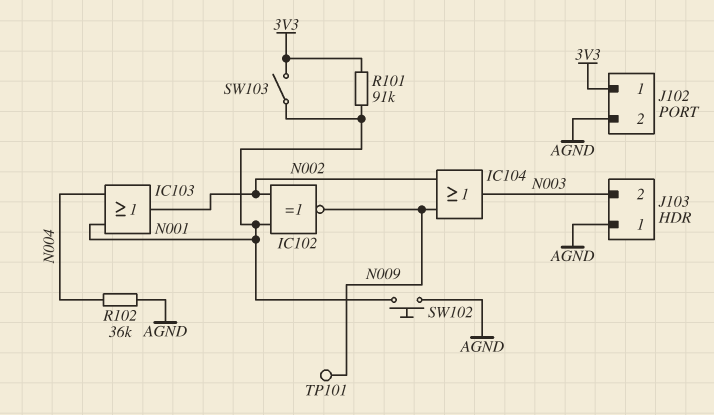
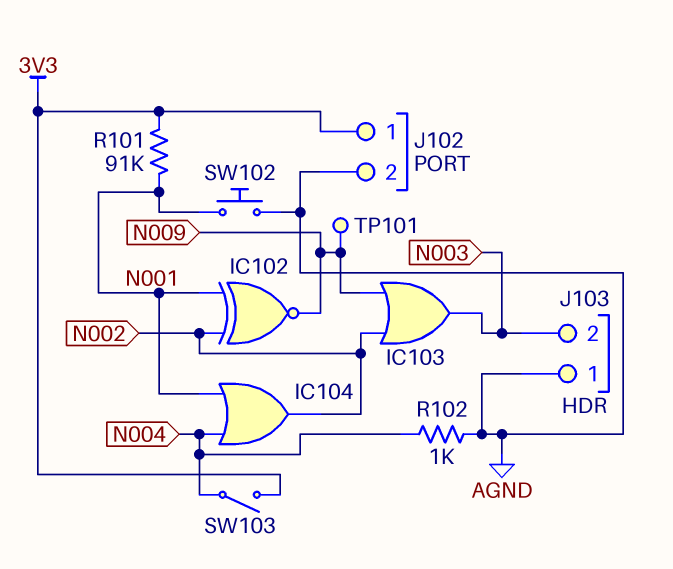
IC103: OR (in N001, in N004, out N002) -> OR (in N002, in N009, out N003)
IC104: OR (in N002, in N009, out N003) -> OR (in N001, in N004, out N002)
R102: 36k (AGND, N004) -> 1k (AGND, N004)
SW103: switch (3V3, N001) -> switch (3V3, N004)

